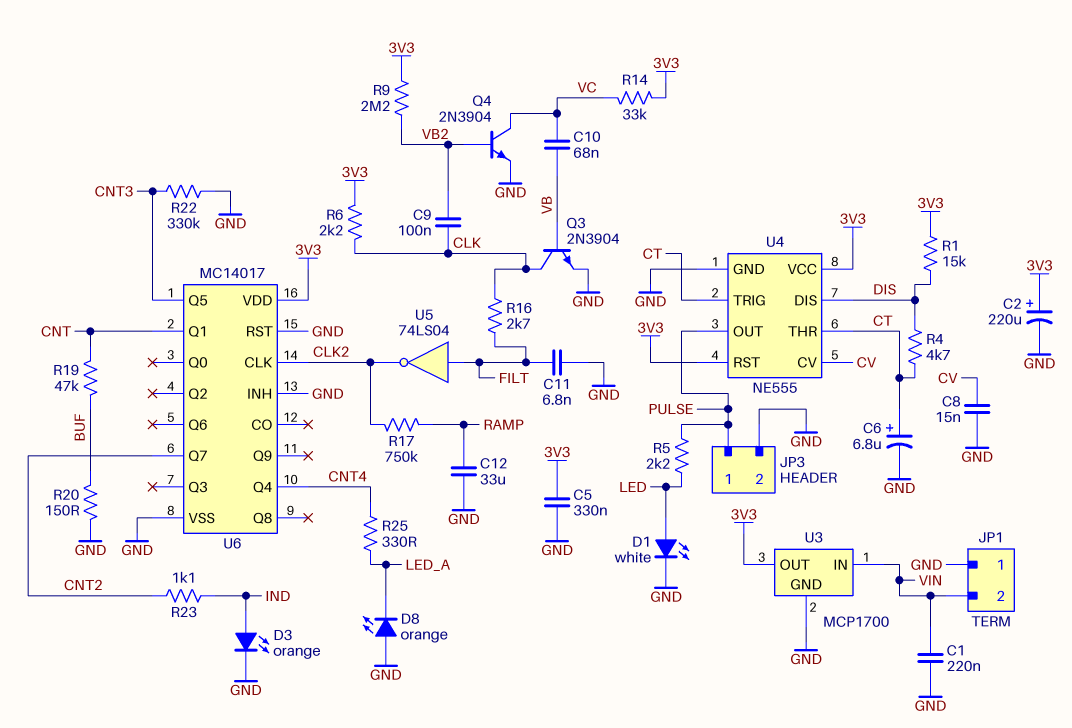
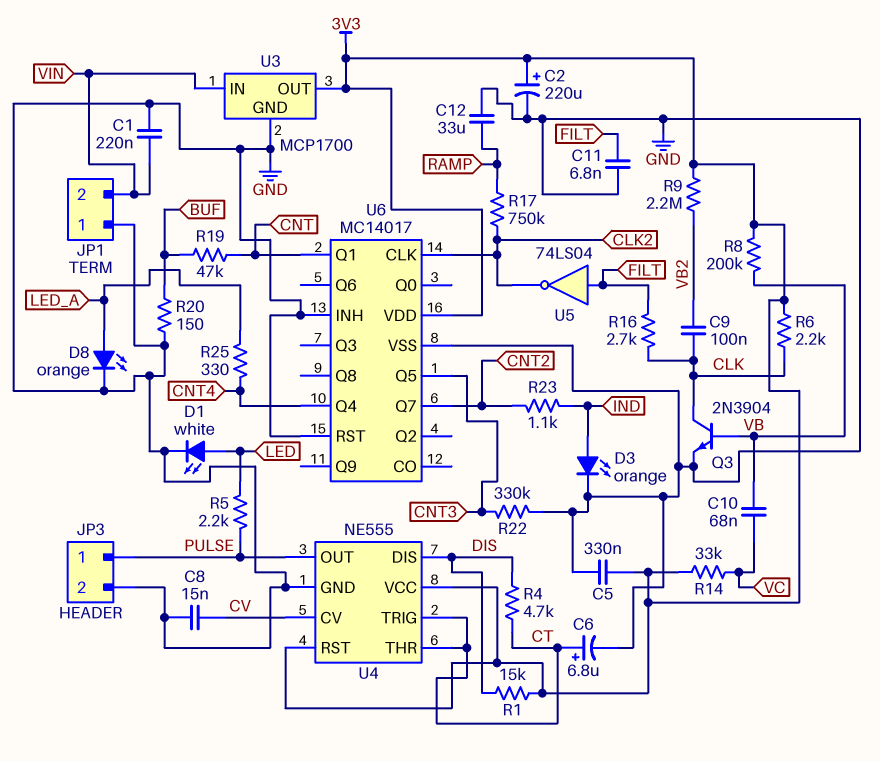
D8: LED orange (A GND, K LED_A) -> LED orange (A LED_A, K GND)
Q4: NPN 2N3904 (B VB2, C VC, E GND) -> none
R8: none -> 200k (3V3, VB)

